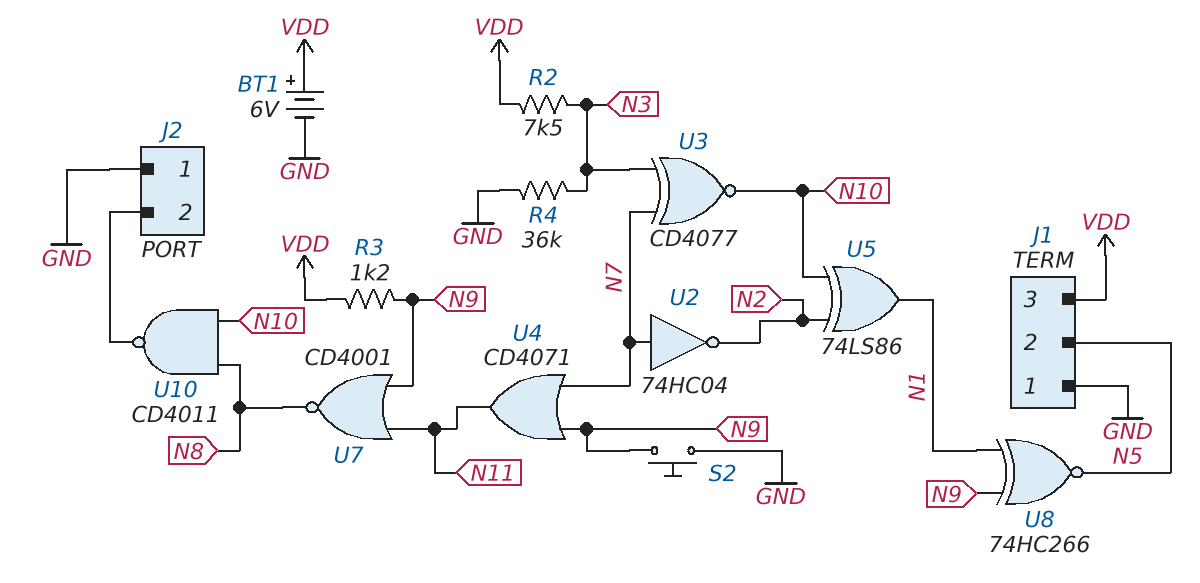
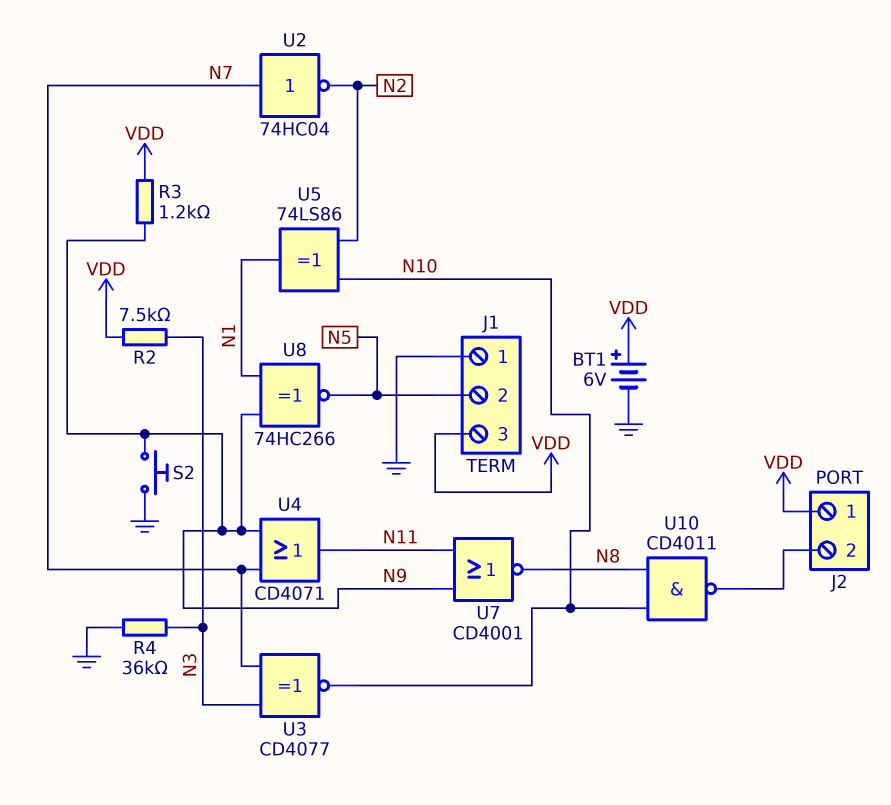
J2 pin 1: GND -> VDD

